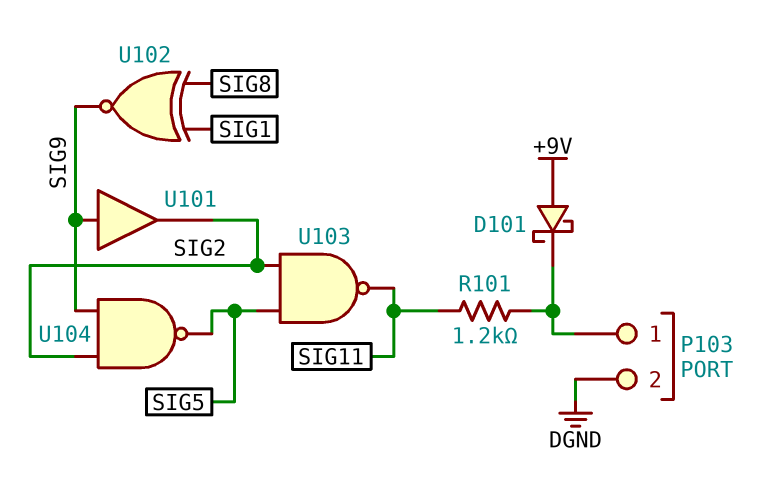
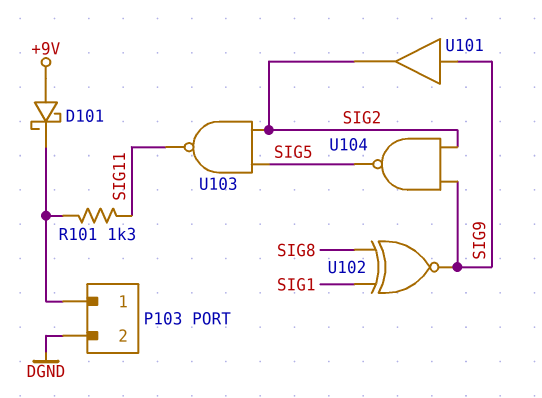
R101: 1.2k (P103/1, SIG11) -> 1.3k (P103/1, SIG11)

